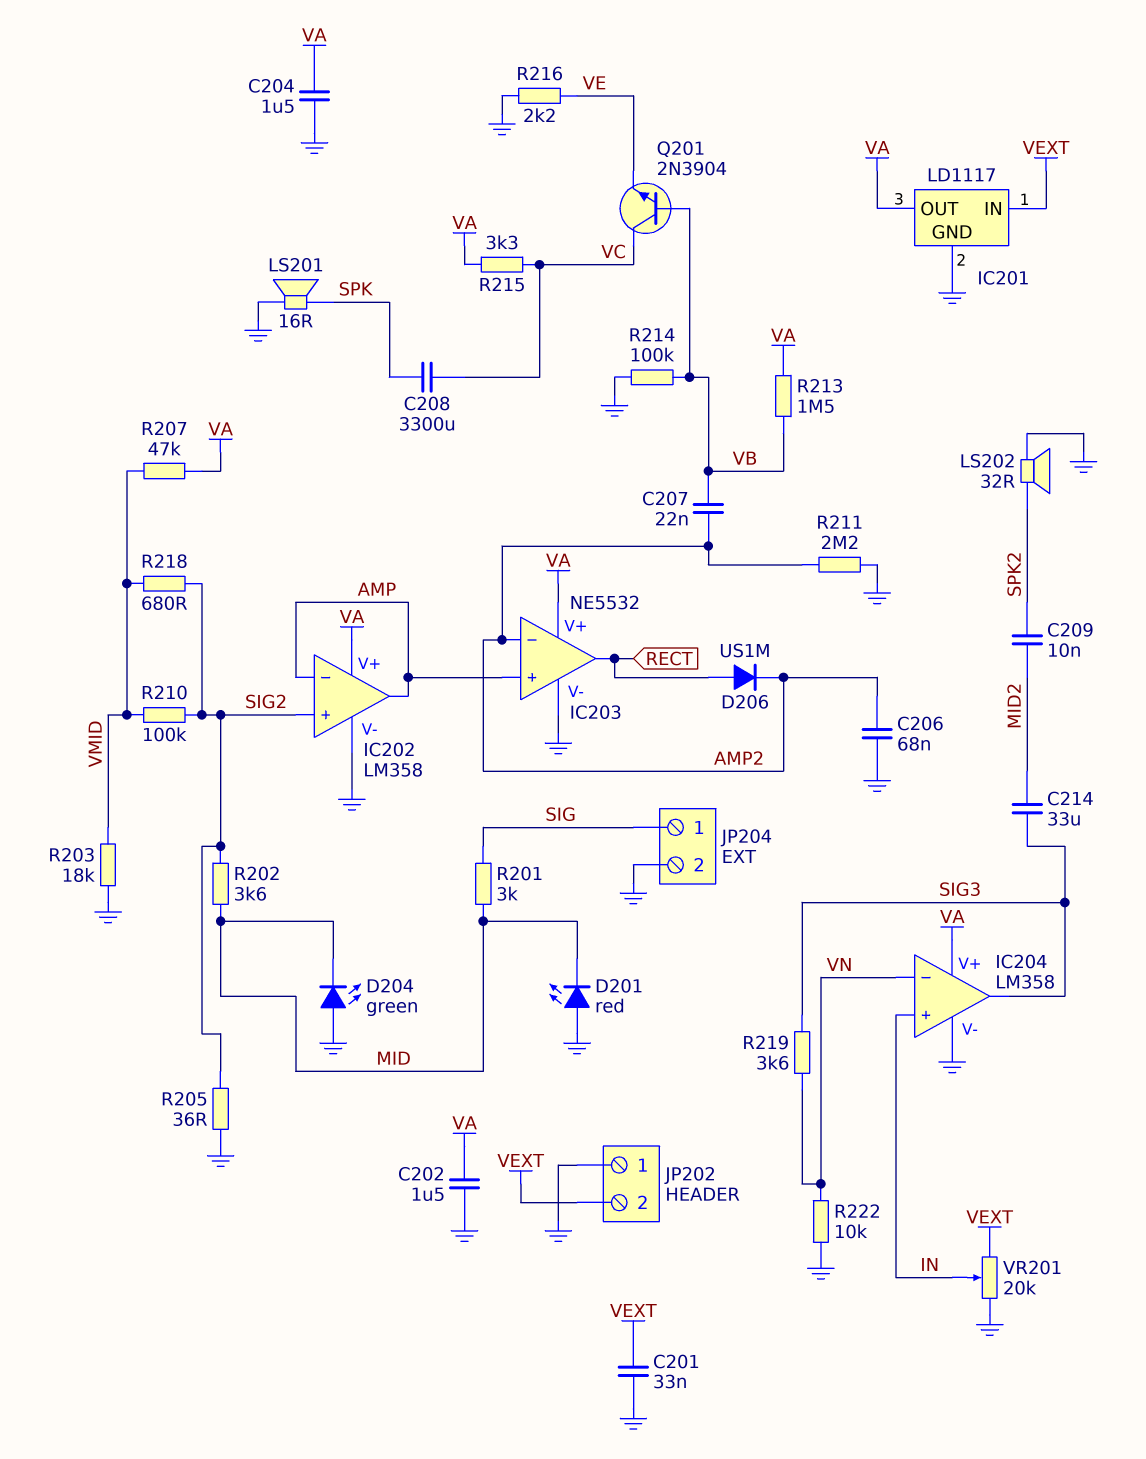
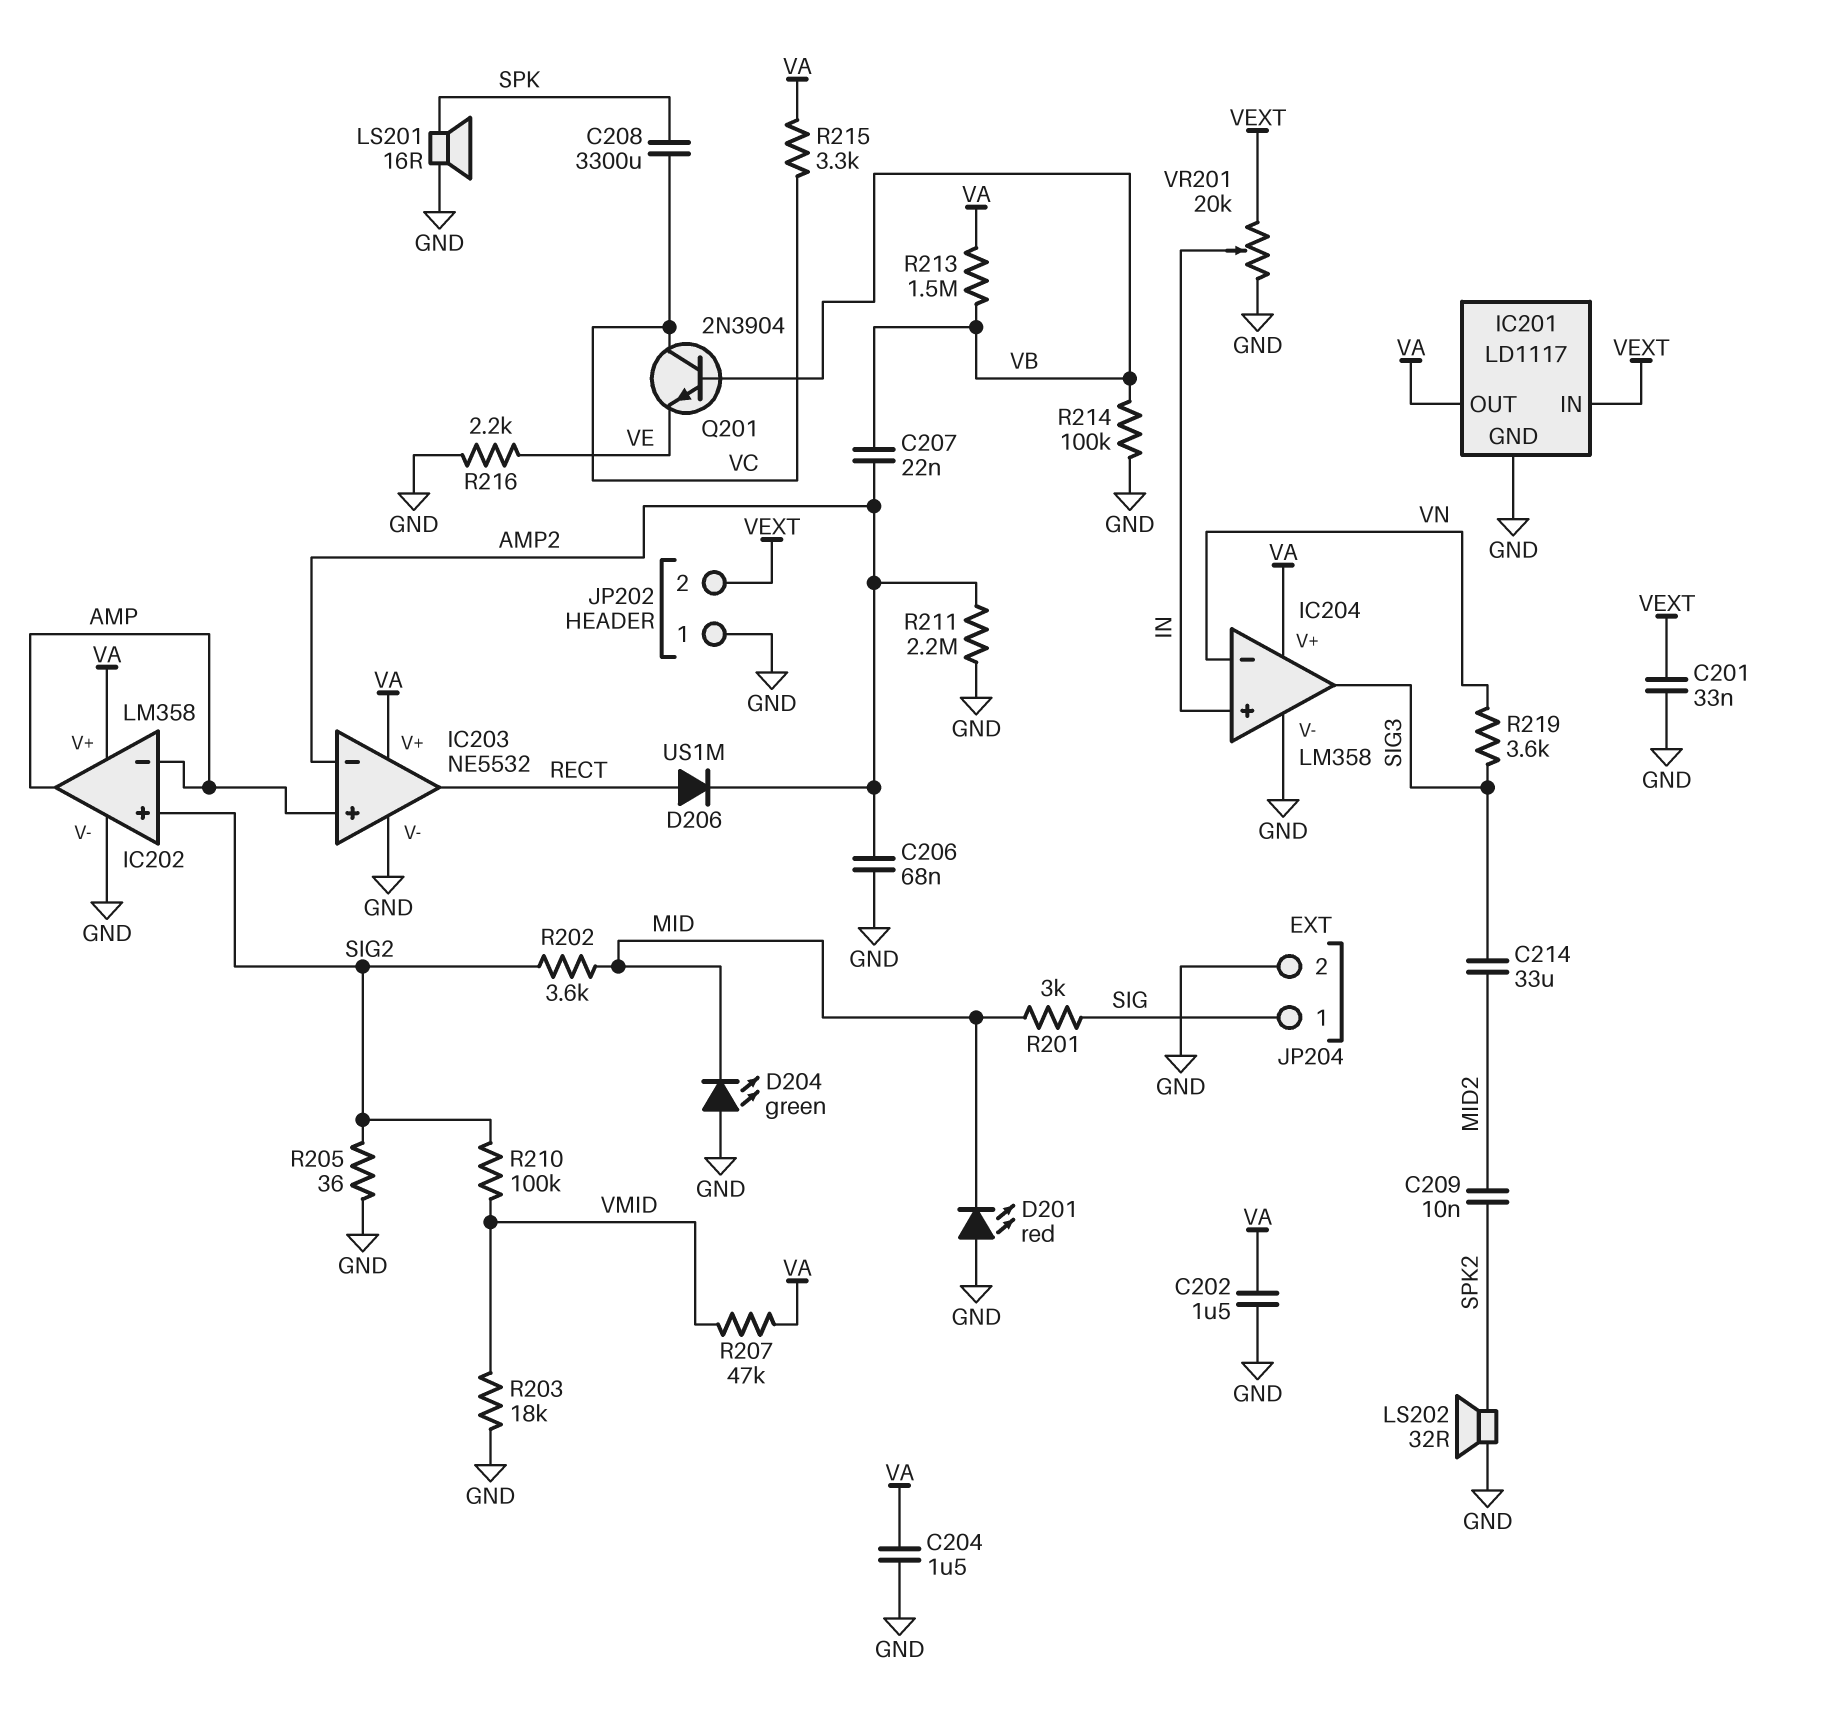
R218: 680 (SIG2, VMID) -> none
R222: 10k (GND, VN) -> none

